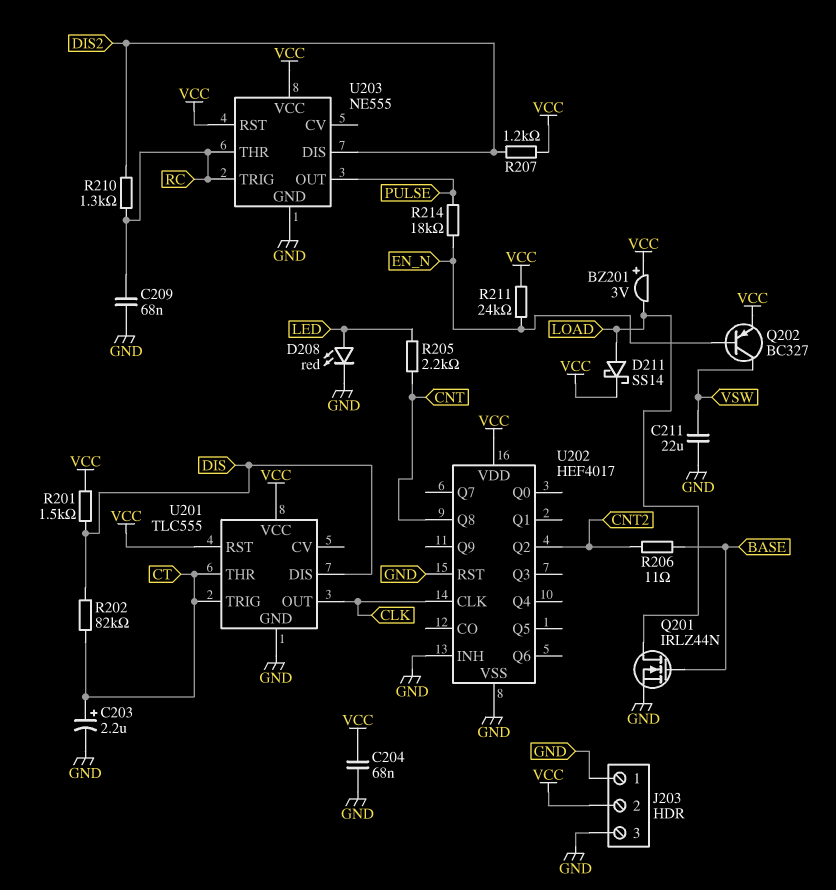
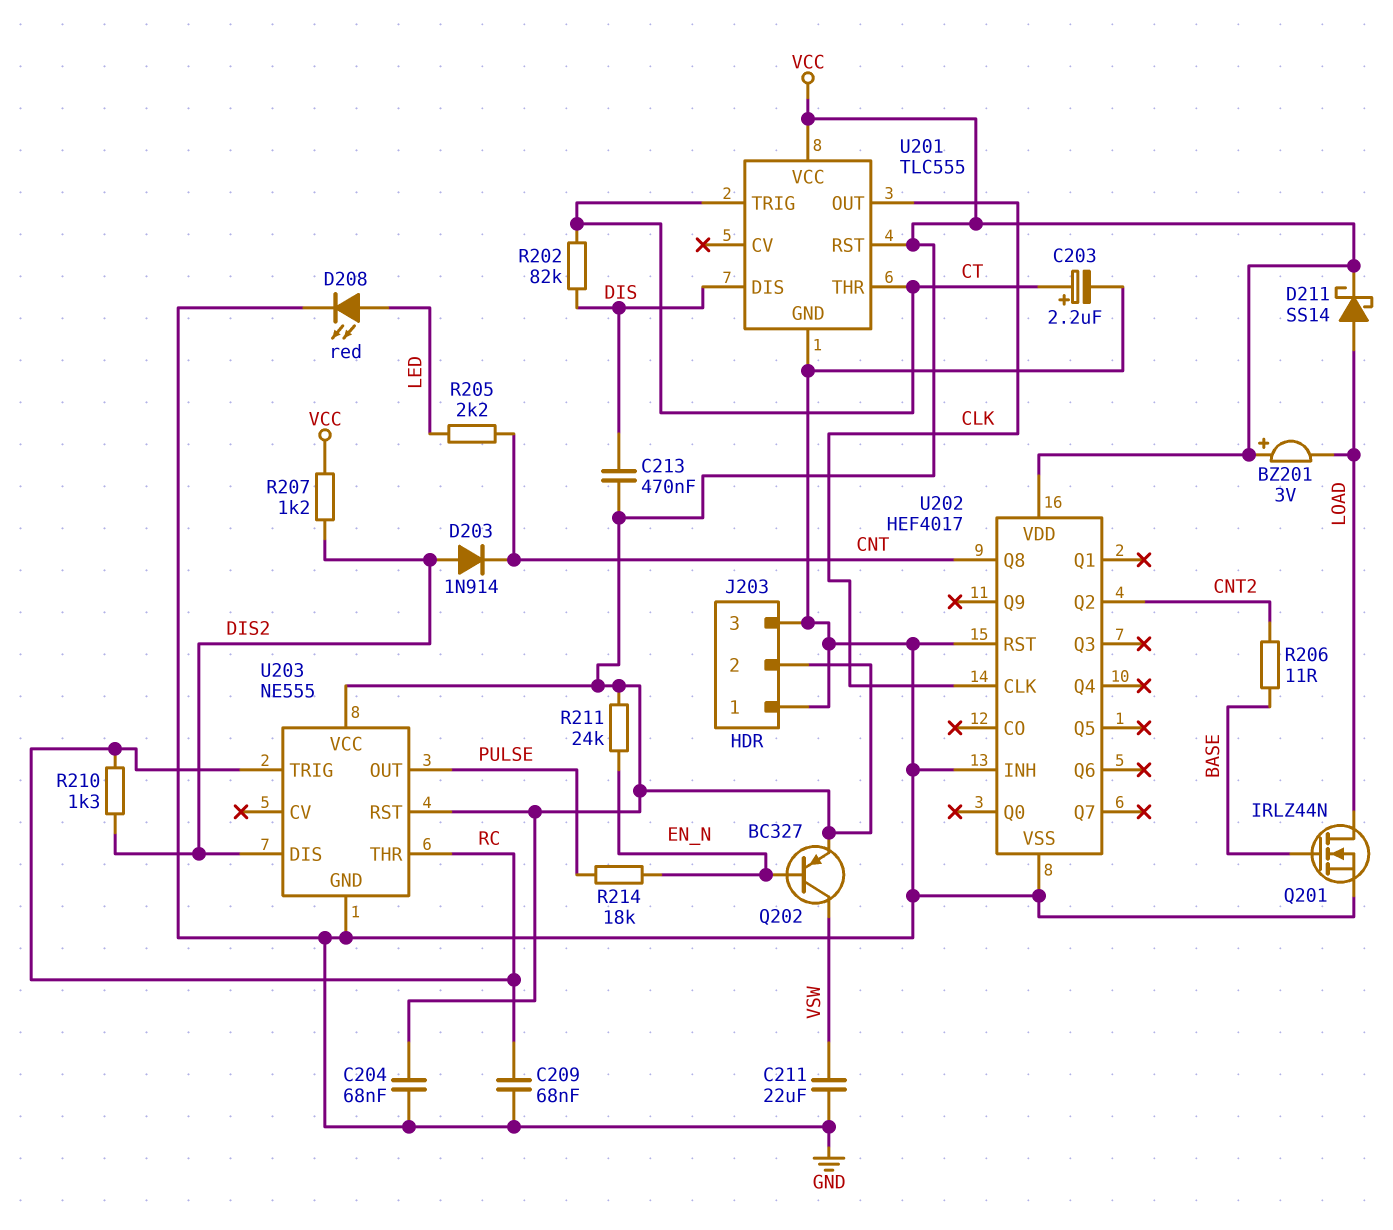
C213: none -> 470nF (DIS, VCC)
D203: none -> diode 1N914 (A DIS2, K CNT)
R201: 1.5k (DIS, VCC) -> none

